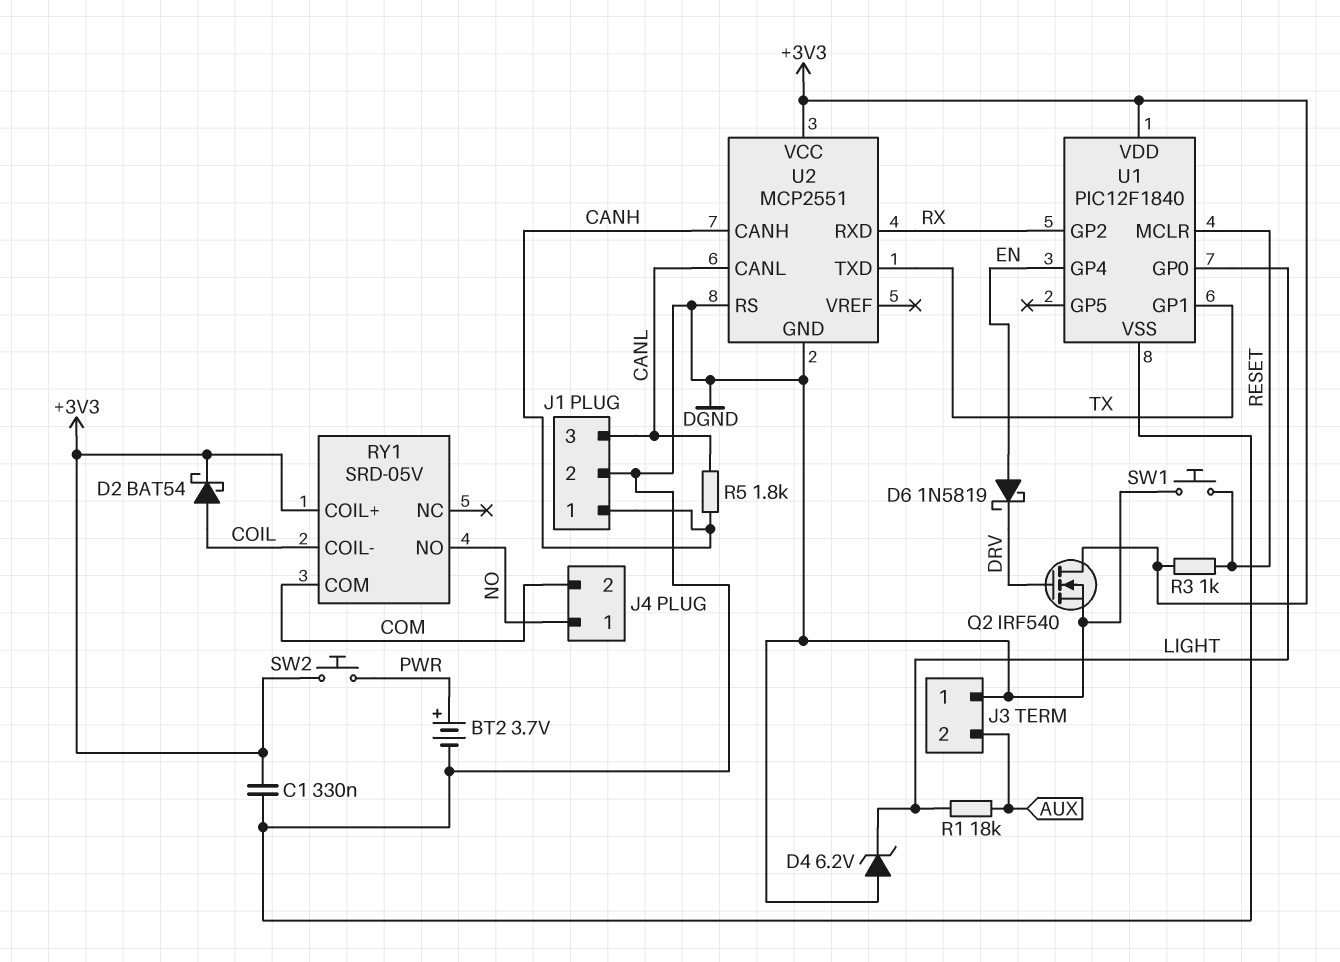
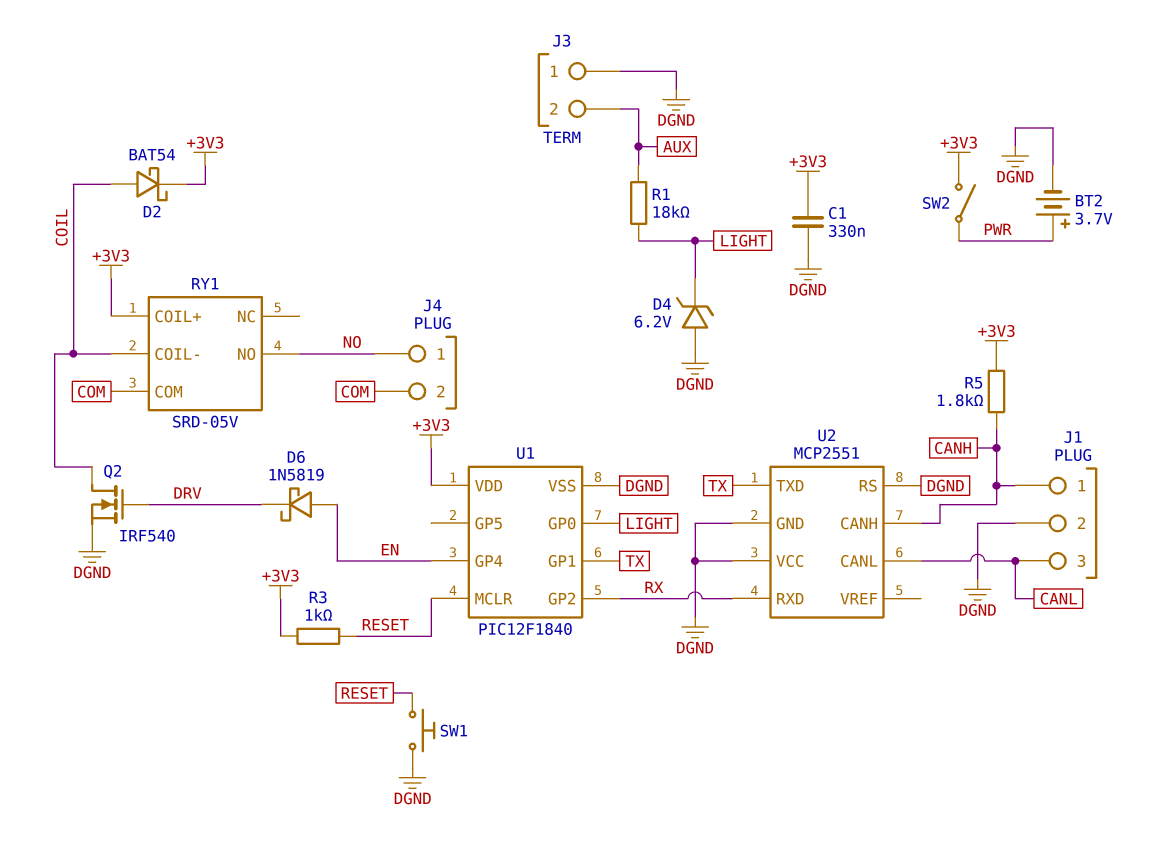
Q2: NMOS IRF540 (G DRV, D +3V3, S DGND) -> NMOS IRF540 (G DRV, D COIL, S DGND)
R5: 1.8k (CANH, CANL) -> 1.8k (+3V3, CANH)
SW2: button (+3V3, PWR) -> switch (+3V3, PWR)
U2 pin VCC: +3V3 -> DGND

